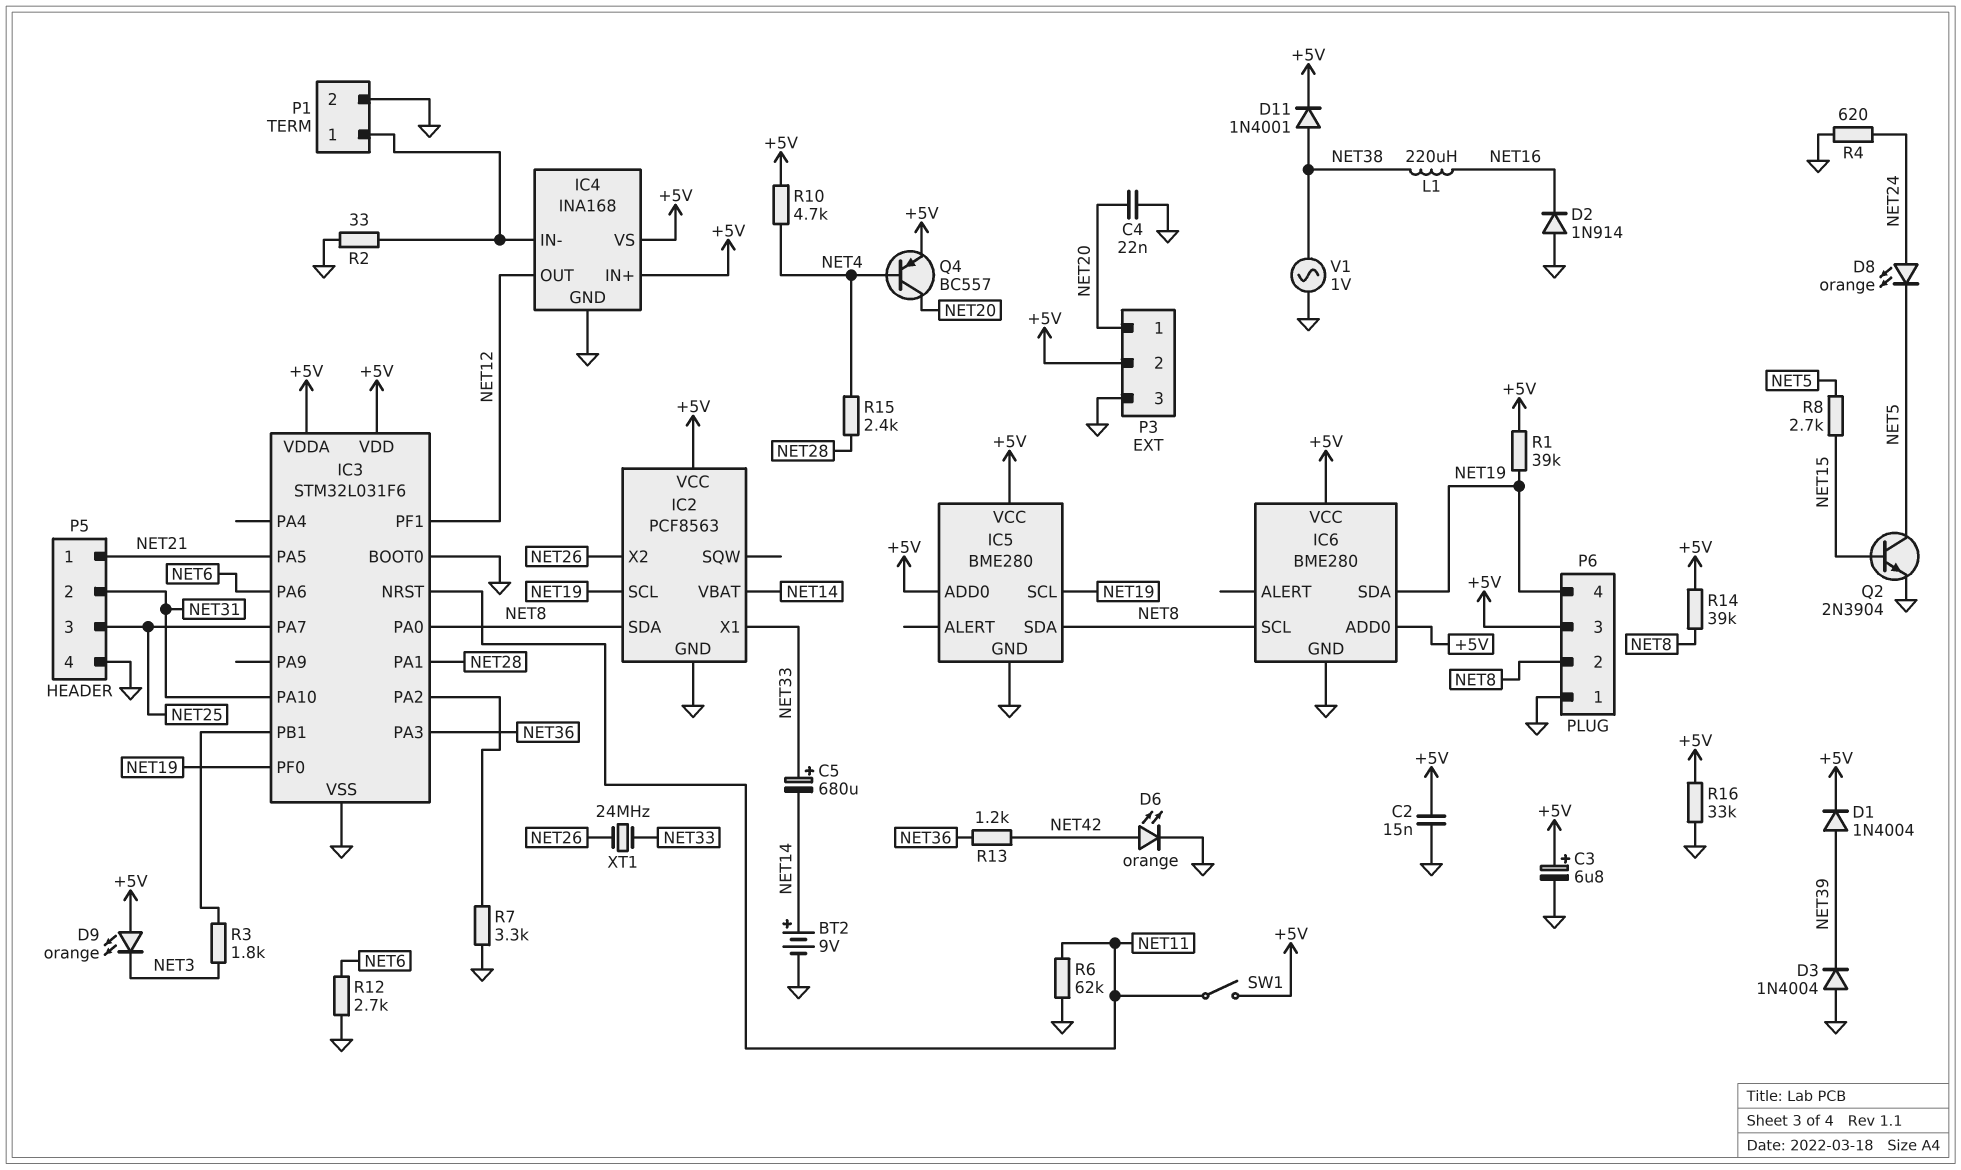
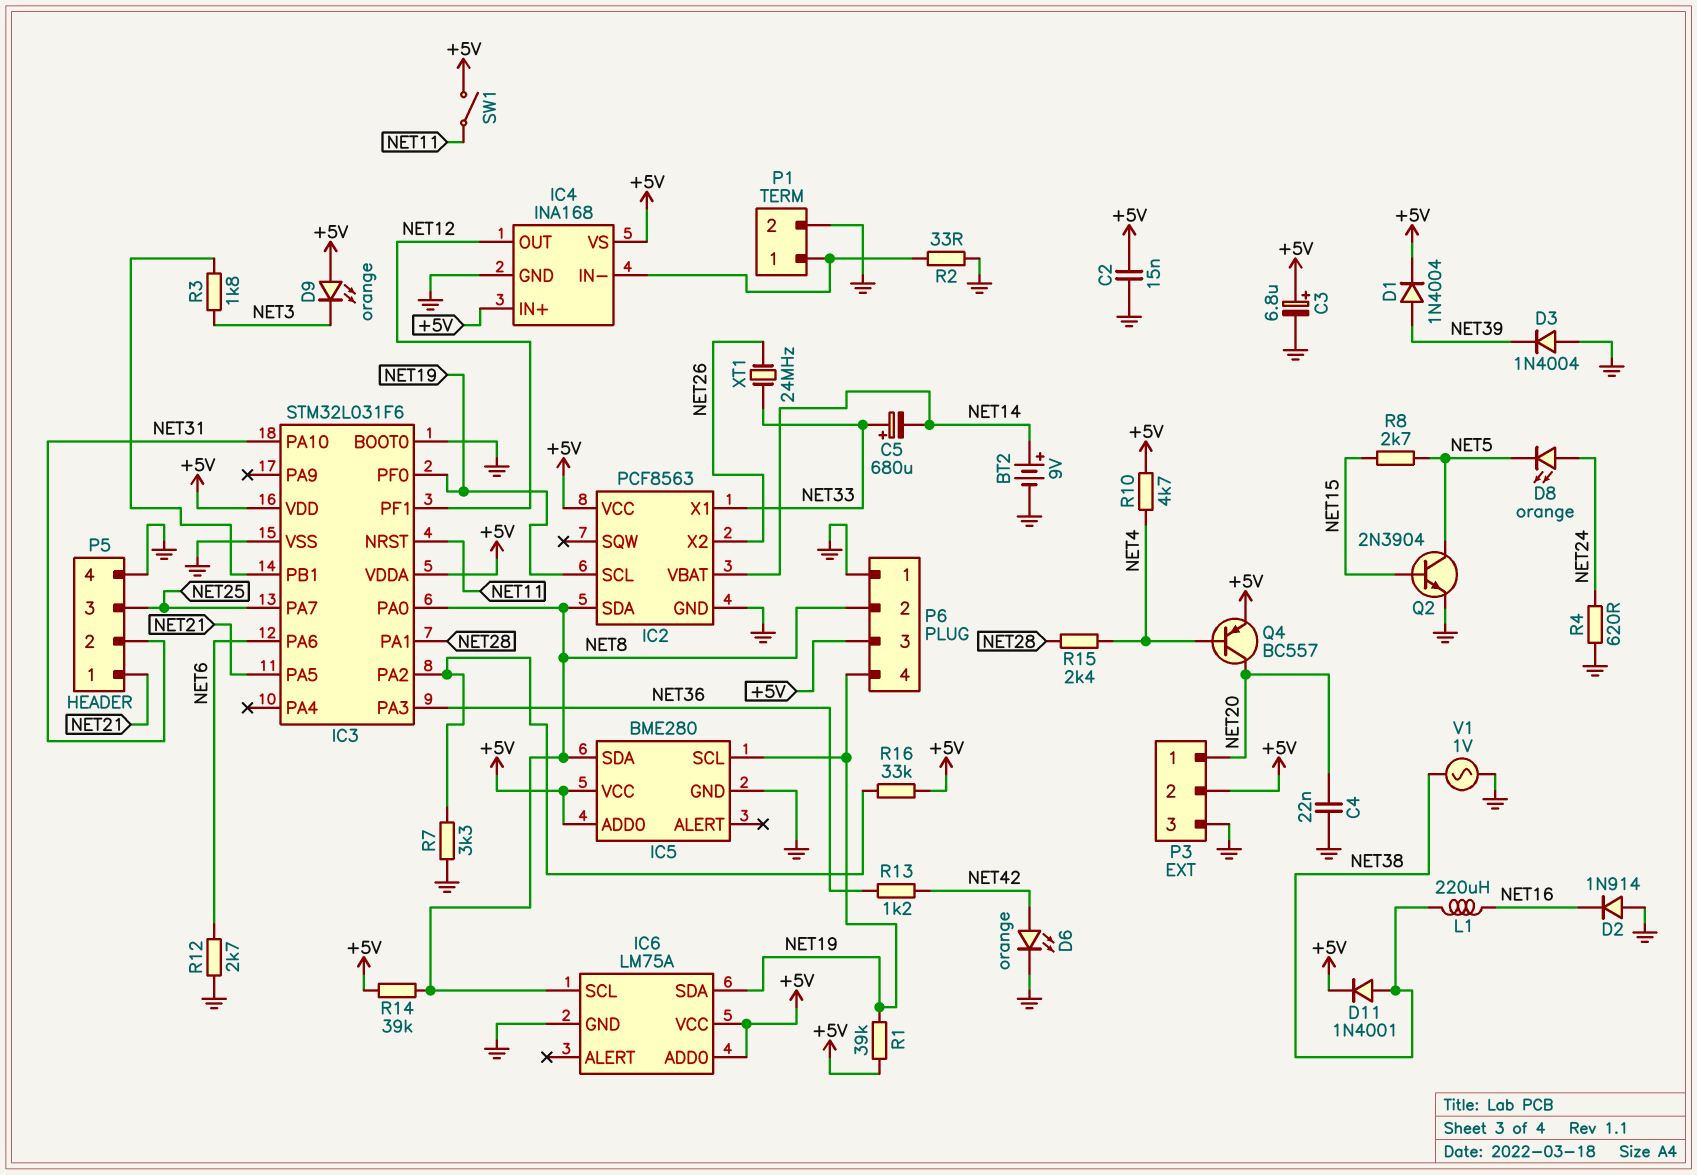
IC6: BME280 -> LM75A
R6: 62k (GND, NET11) -> none
R16: 33k (+5V, GND) -> 33k (+5V, IC3/PA2)

